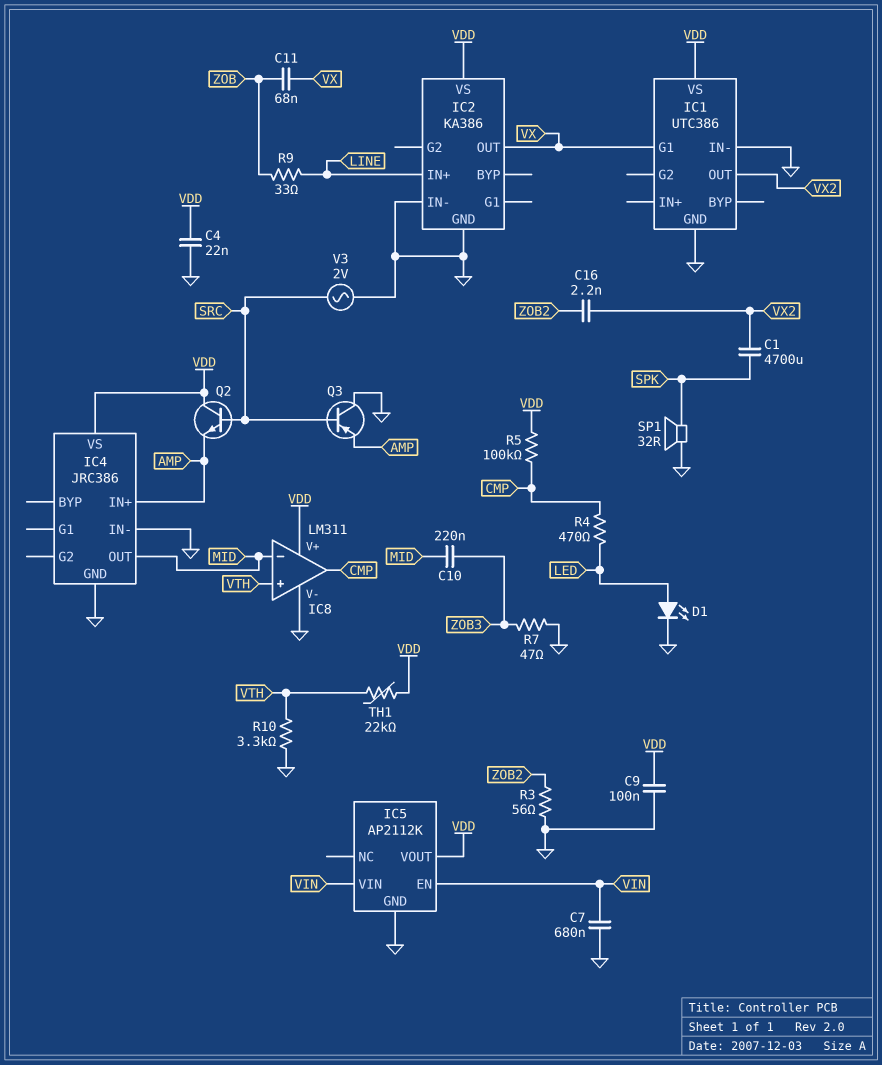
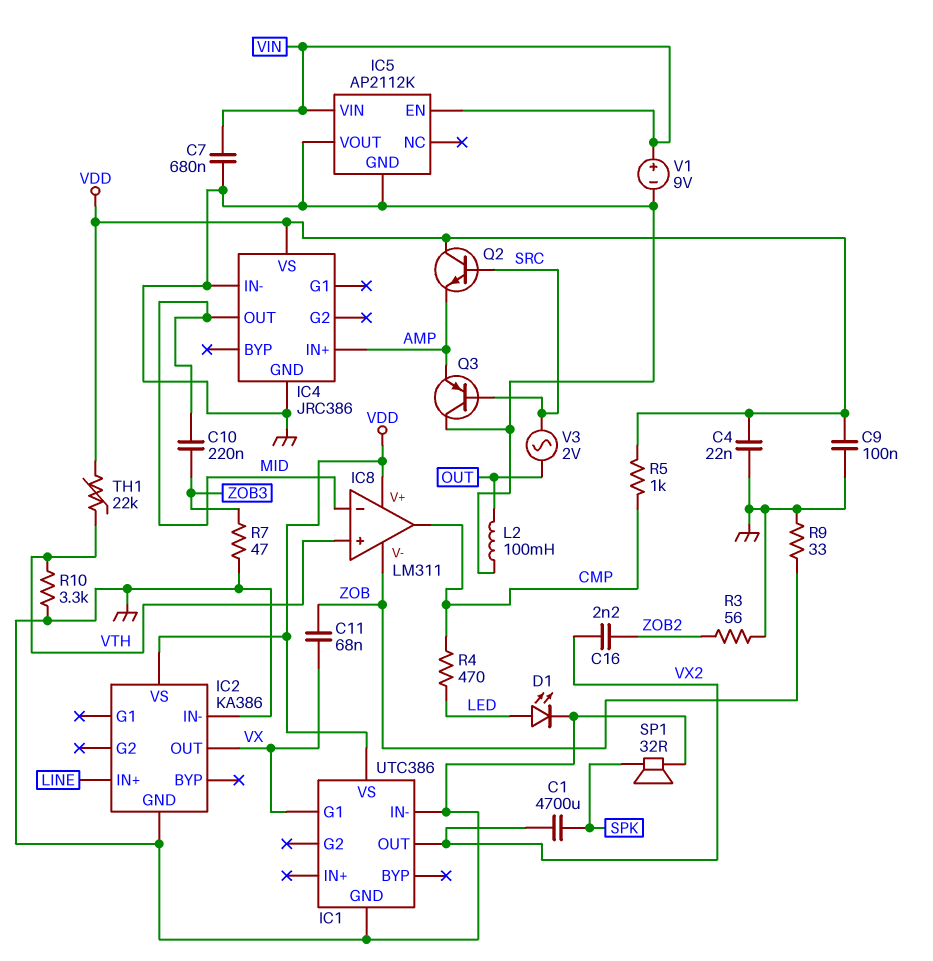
IC5 pin VOUT: VDD -> GND
IC8 pin V-: GND -> ZOB
L2: none -> 100mH (GND, OUT)
R5: 100k (CMP, VDD) -> 1k (CMP, VDD)
R9: 33 (LINE, ZOB) -> 33 (GND, ZOB)
V1: none -> 9V (plus VIN, minus GND)
V3: AC 2V (GND, SRC) -> AC 2V (OUT, SRC)

